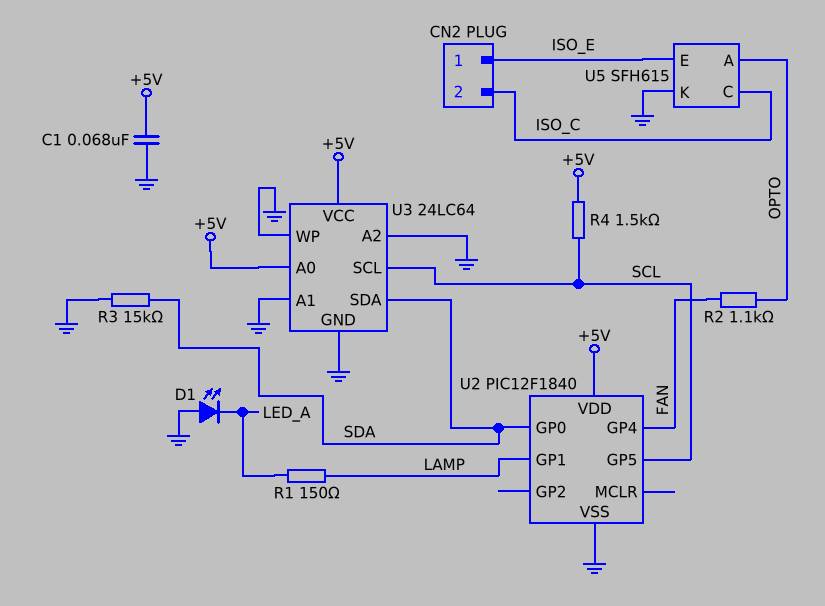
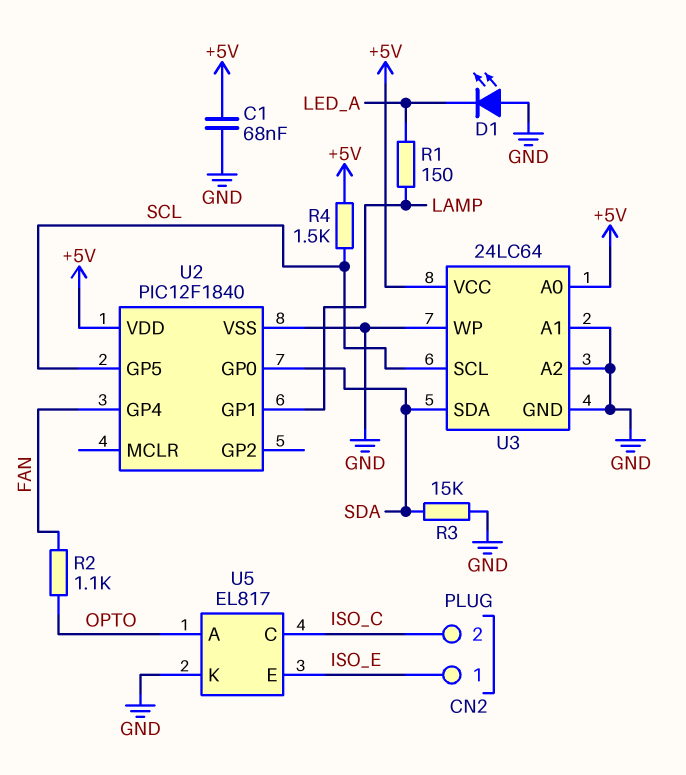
U5: SFH615 -> EL817

